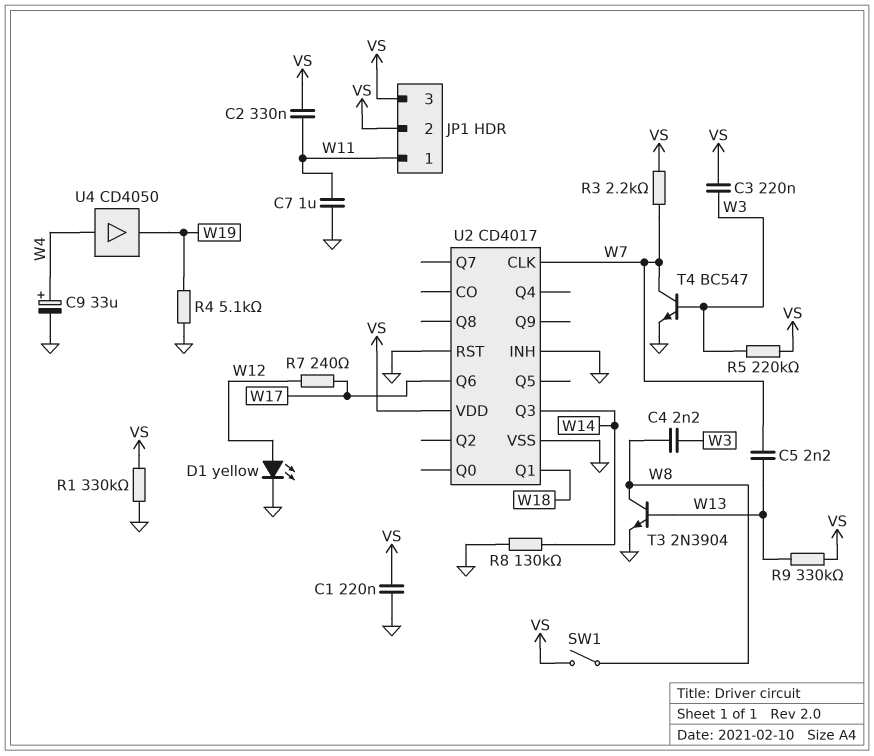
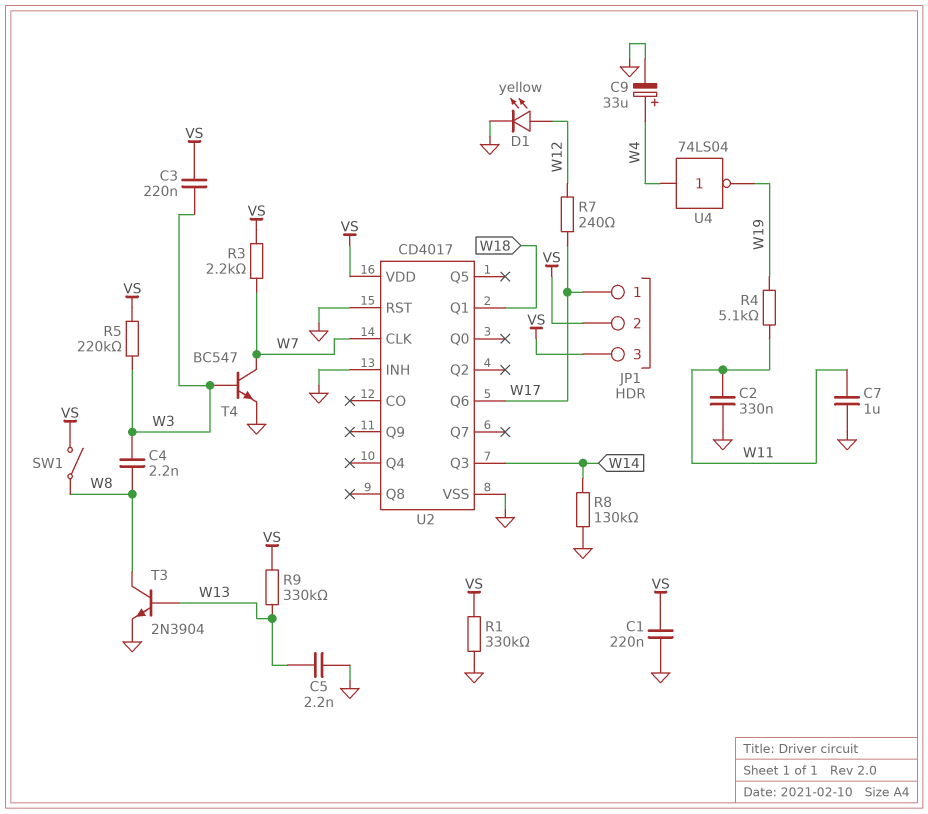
C2: 330nF (VS, W11) -> 330nF (GND, W11)
C5: 2.2nF (W7, W13) -> 2.2nF (GND, W13)
JP1 pin 1: W11 -> W17
R4: 5.1k (GND, W19) -> 5.1k (W11, W19)
U4: buffer CD4050 (in W4, out W19) -> NOT 74LS04 (in W4, out W19)

